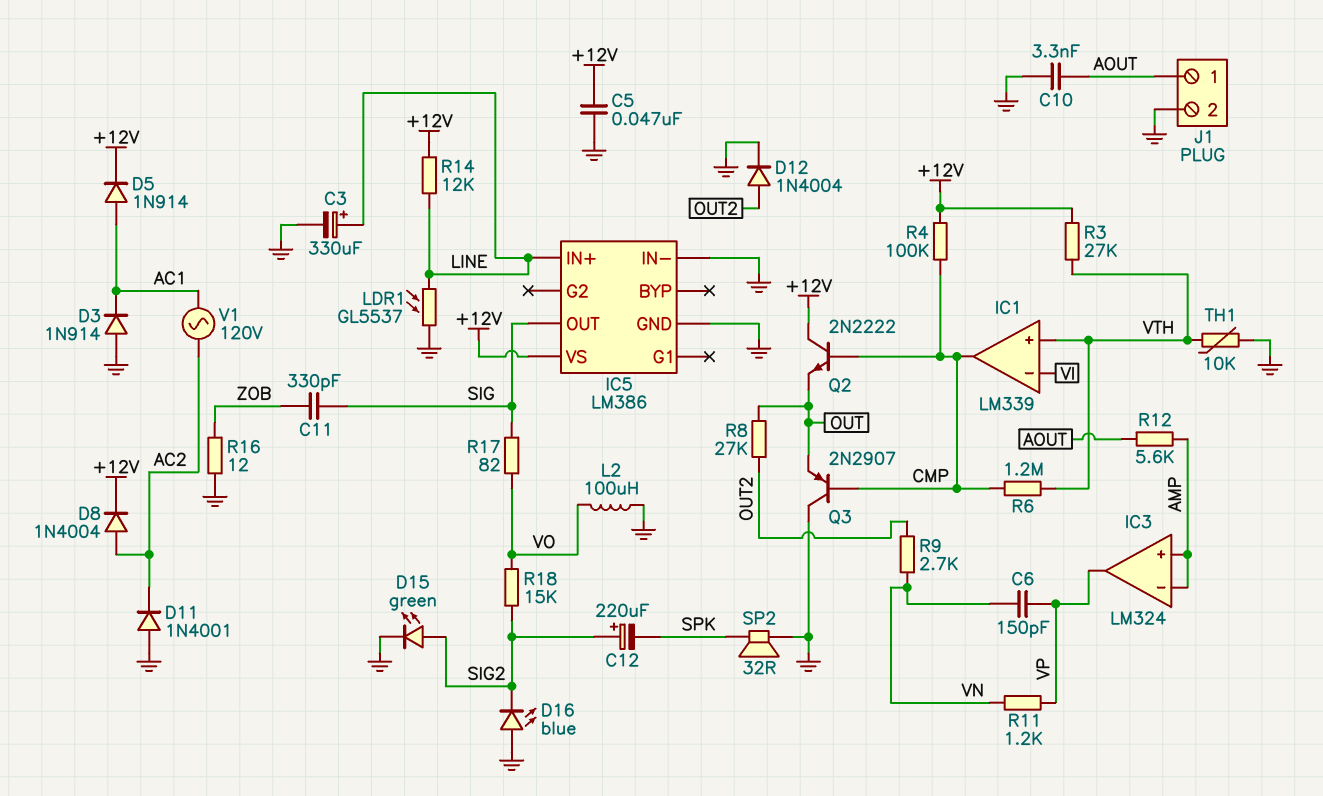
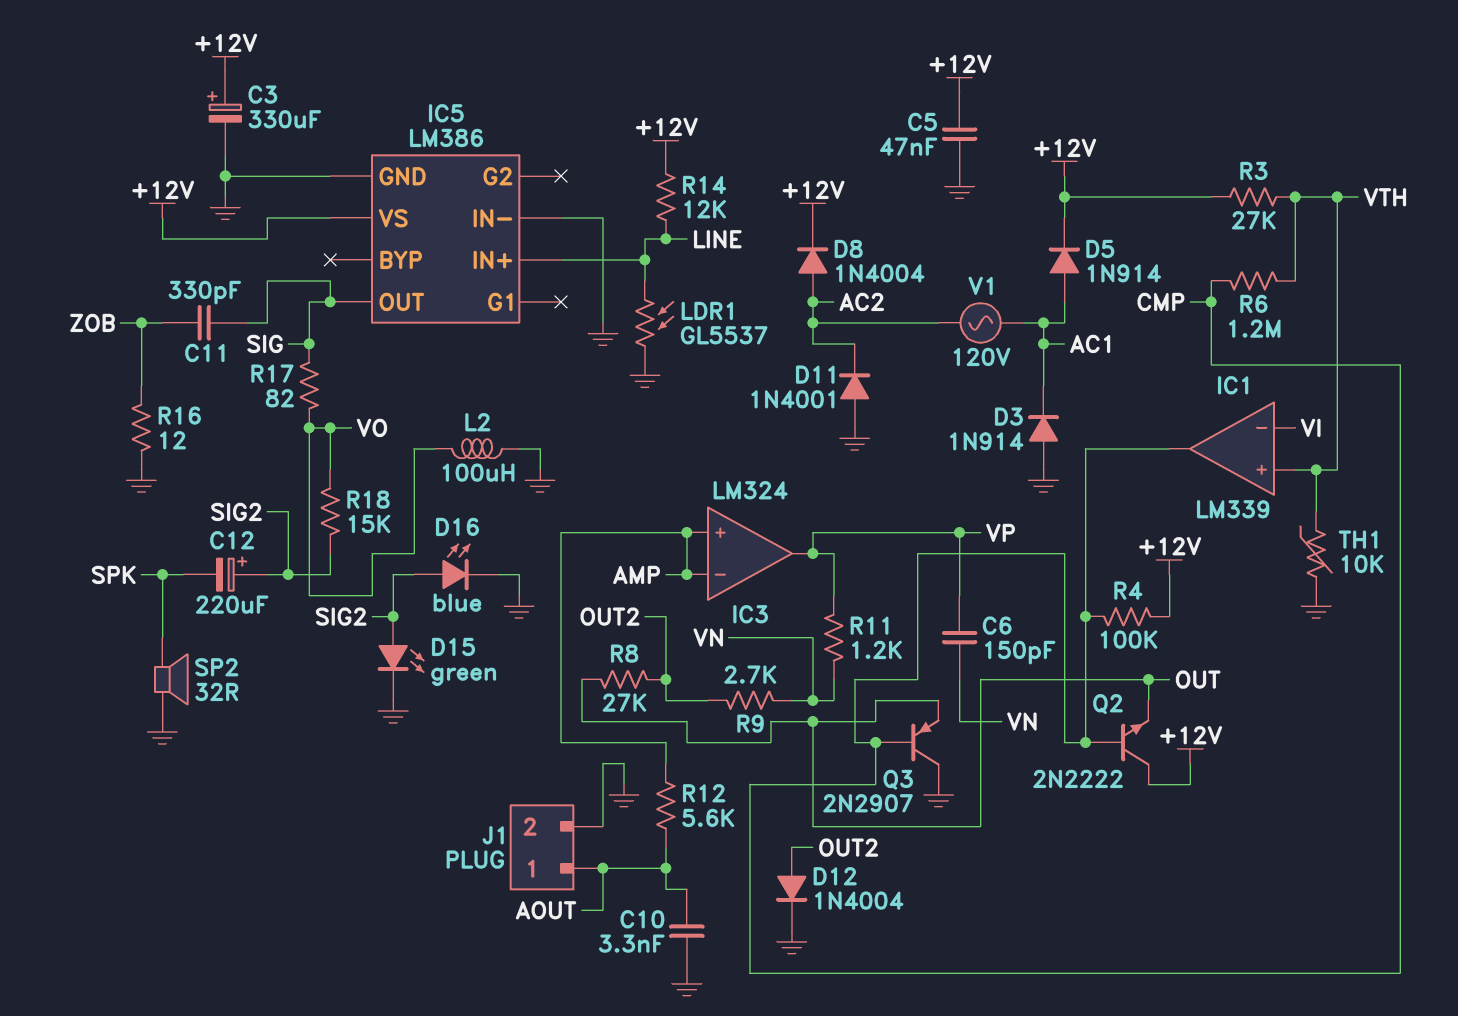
C3: 330uF (plus LINE, minus GND) -> 330uF (plus +12V, minus GND)
D16: LED blue (A GND, K SIG2) -> LED blue (A SIG2, K GND)

